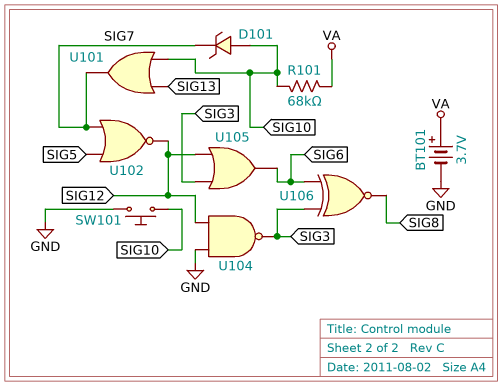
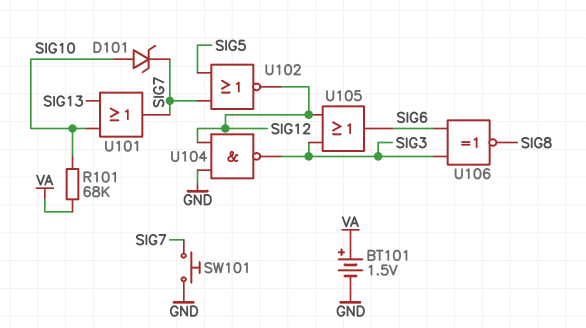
BT101: 3.7V (plus VA, minus GND) -> 1.5V (plus VA, minus GND)
SW101: button (GND, SIG10) -> button (GND, SIG7)

